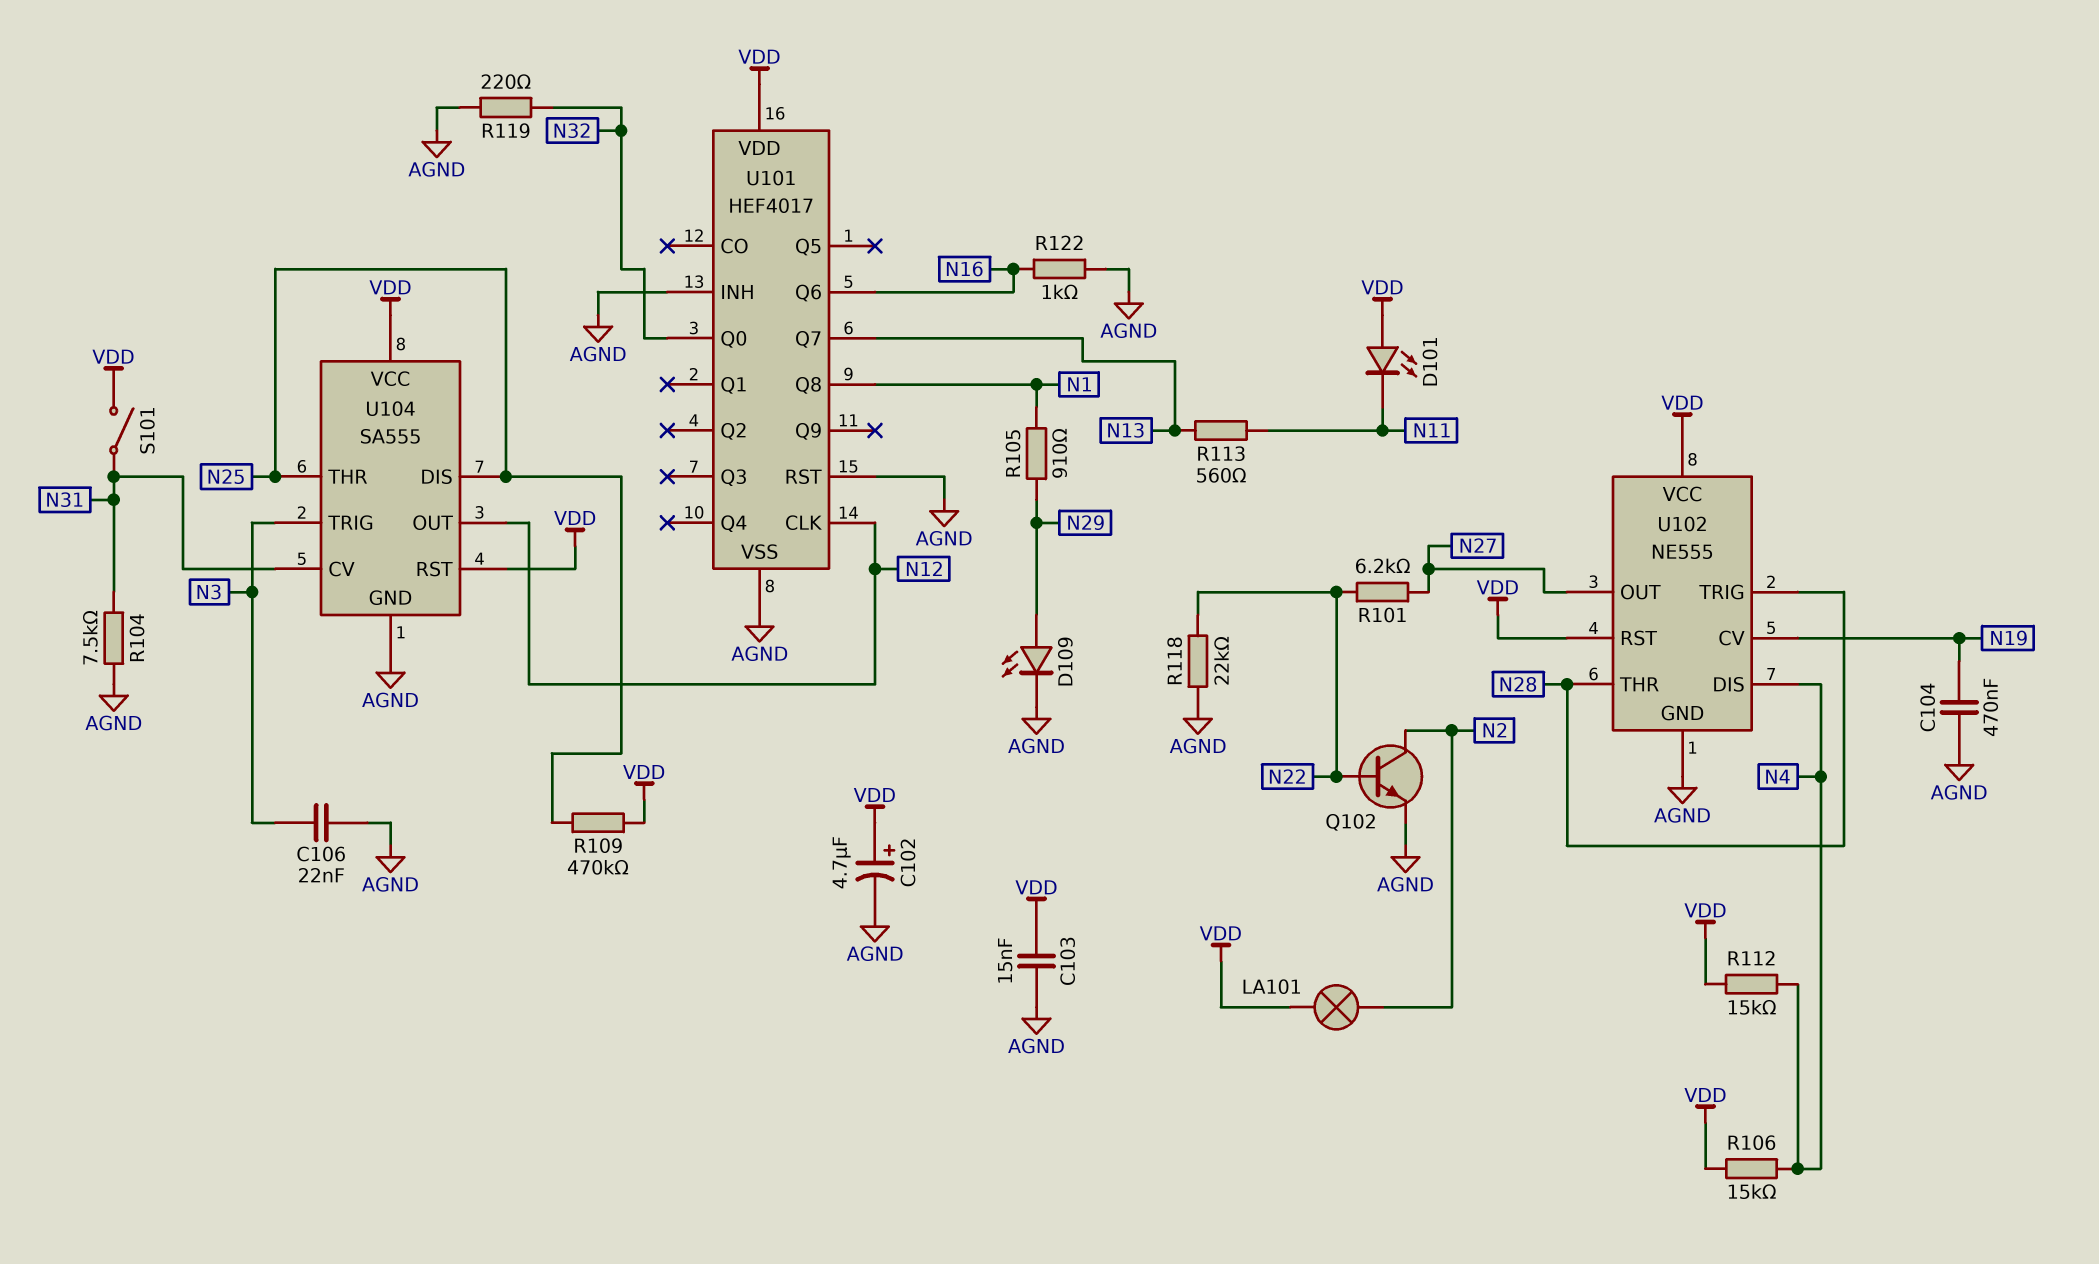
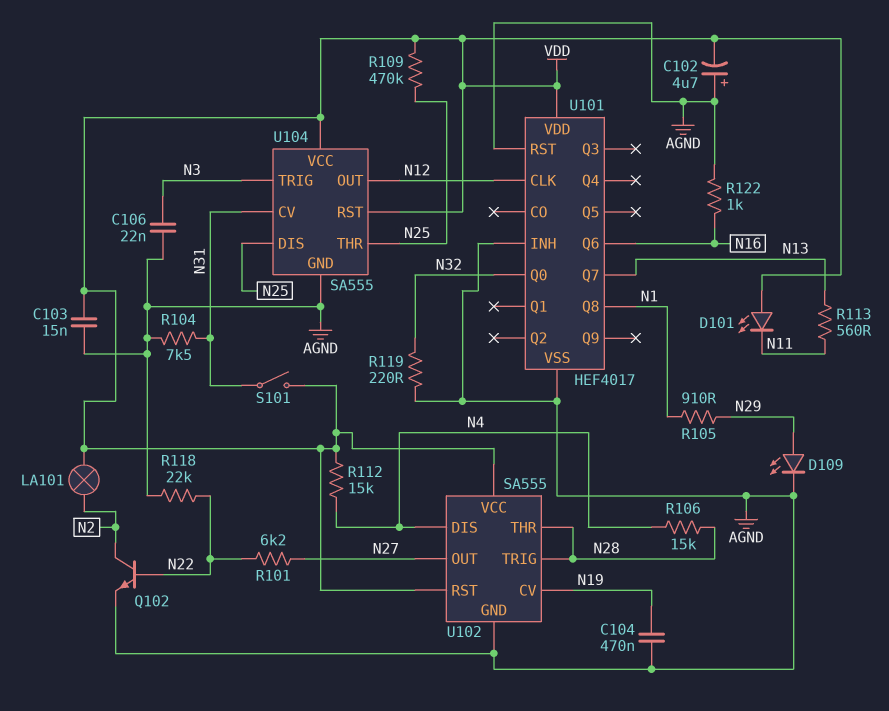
C102: 4.7uF (plus VDD, minus AGND) -> 4.7uF (plus AGND, minus VDD)
R106: 15k (N4, VDD) -> 15k (N4, N28)
U102: NE555 -> SA555

